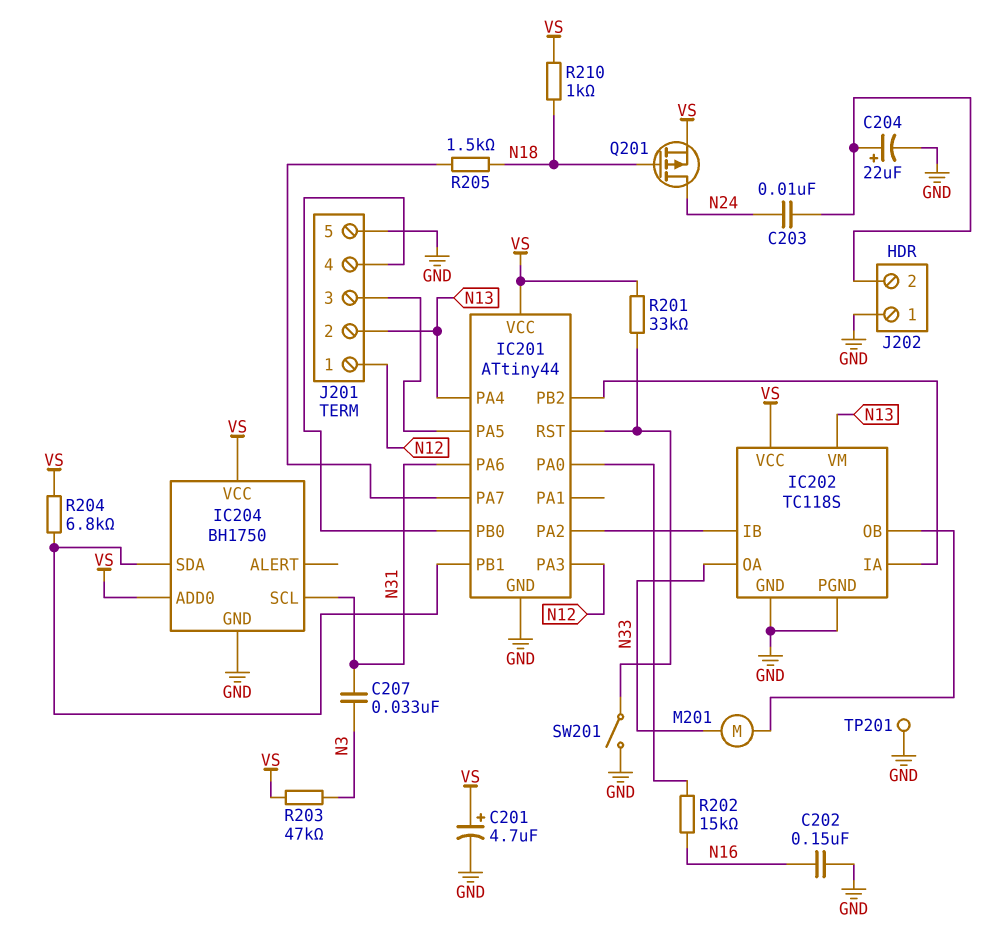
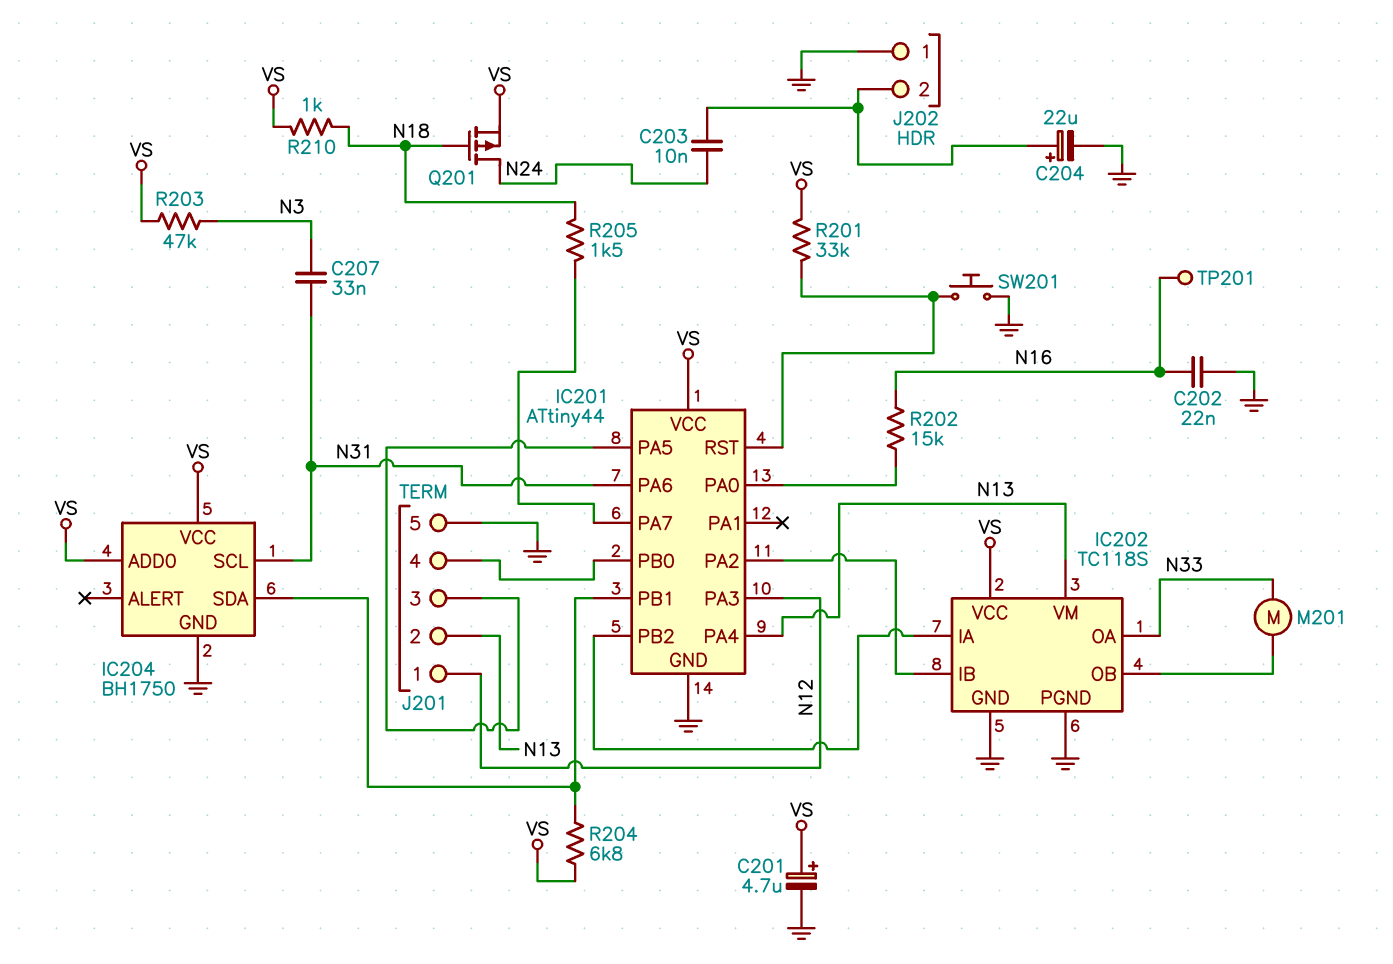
C202: 150nF (GND, N16) -> 22nF (GND, N16)
SW201: switch (GND, IC201/RST) -> button (GND, IC201/RST)
TP201: test point (GND) -> test point (N16)

